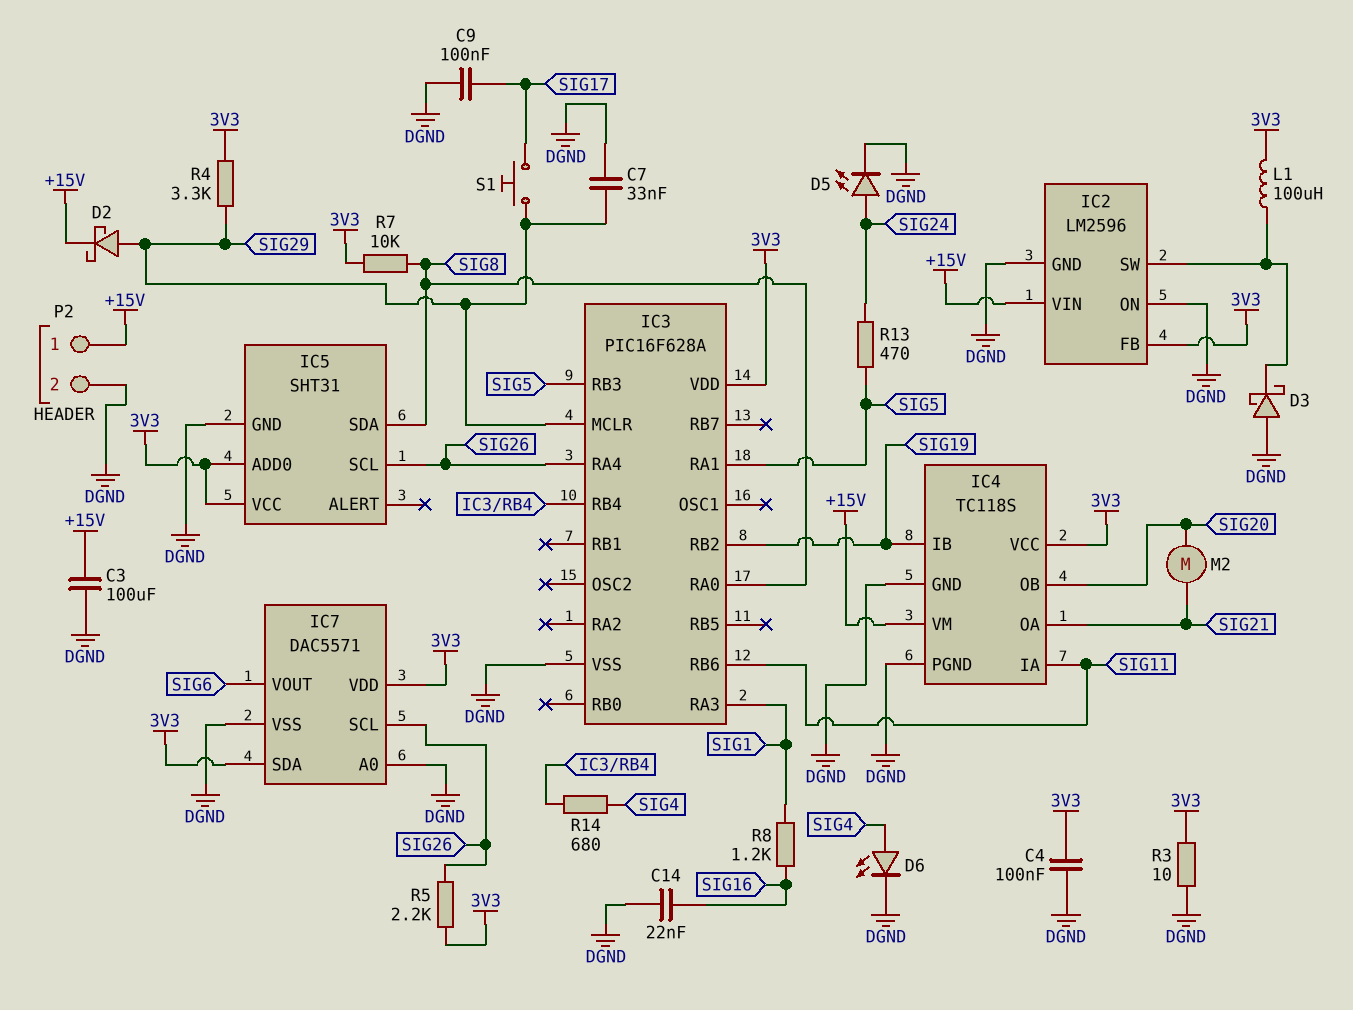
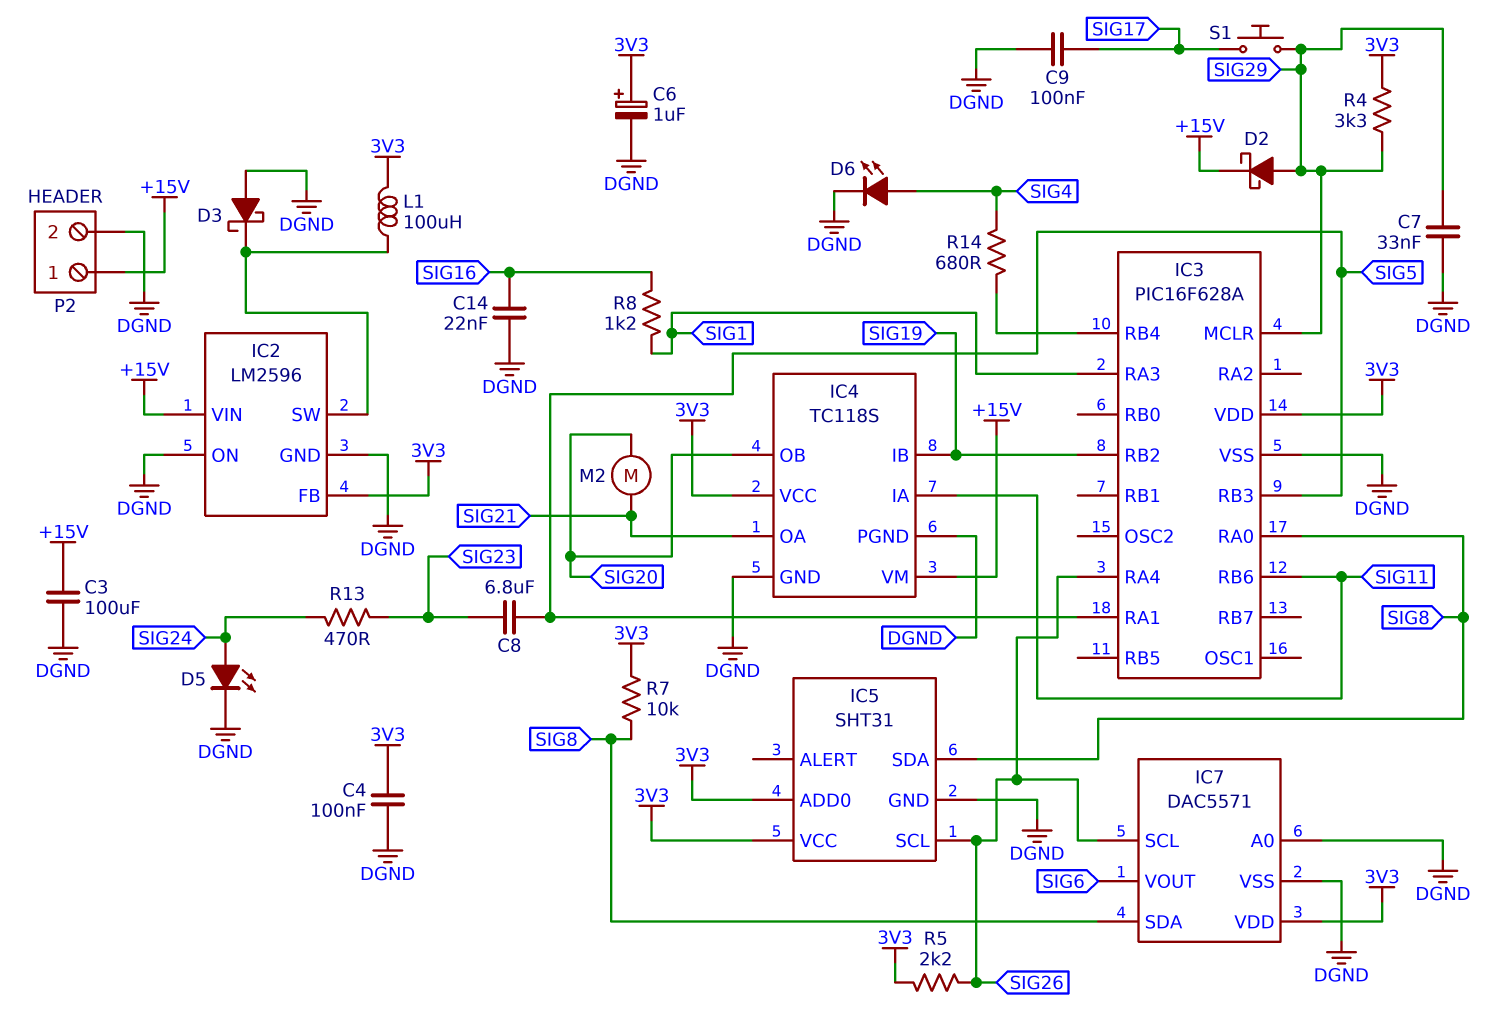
C6: none -> 1uF (plus 3V3, minus DGND)
C8: none -> 6.8uF (SIG5, SIG23)
IC7 pin SDA: 3V3 -> SIG8
R3: 10 (3V3, DGND) -> none
R13: 470 (SIG5, SIG24) -> 470 (SIG23, SIG24)

